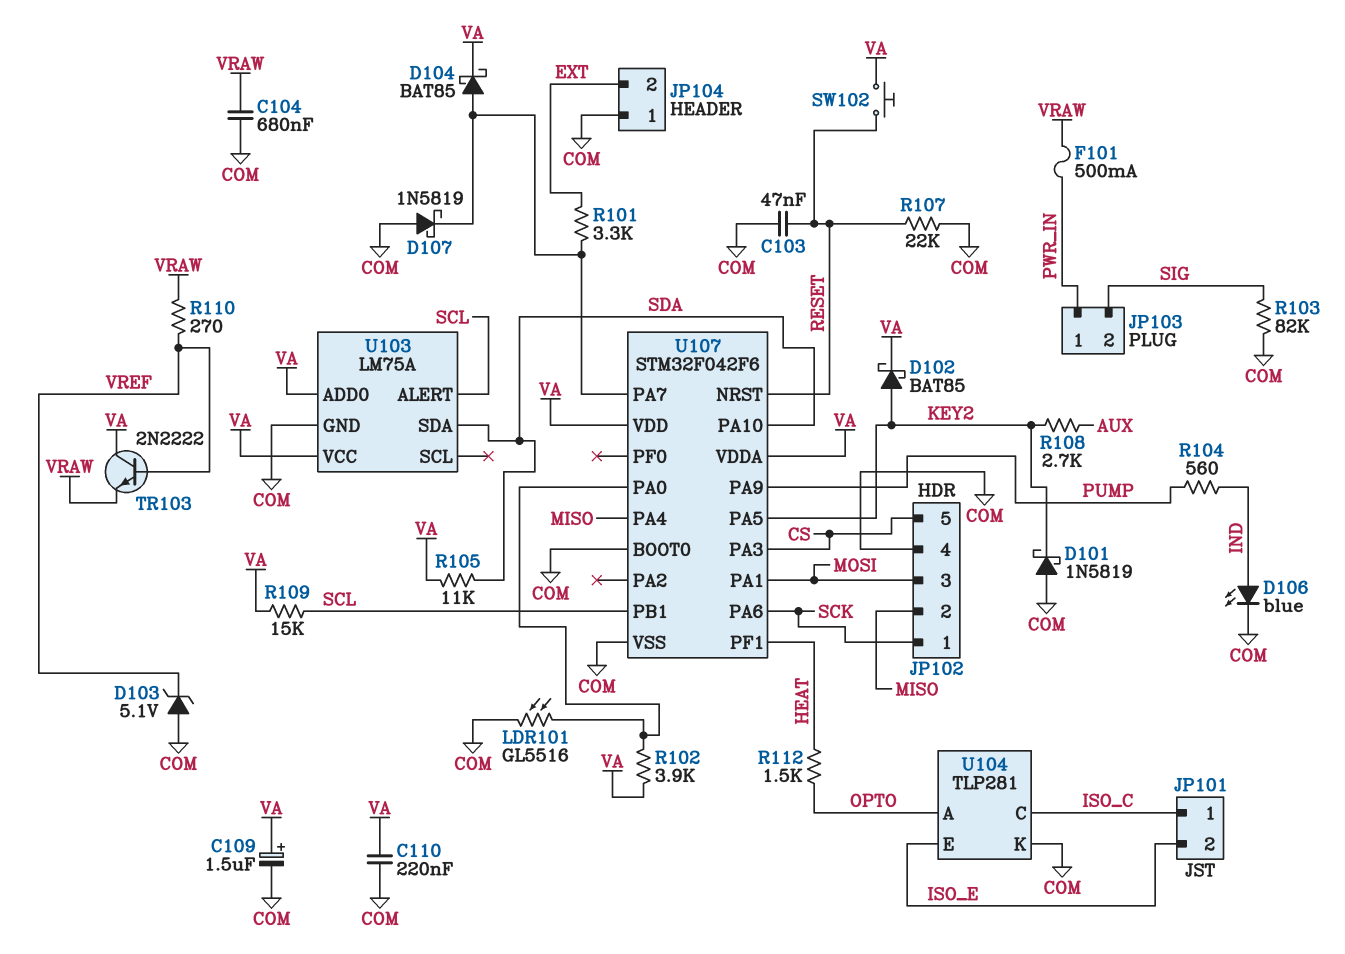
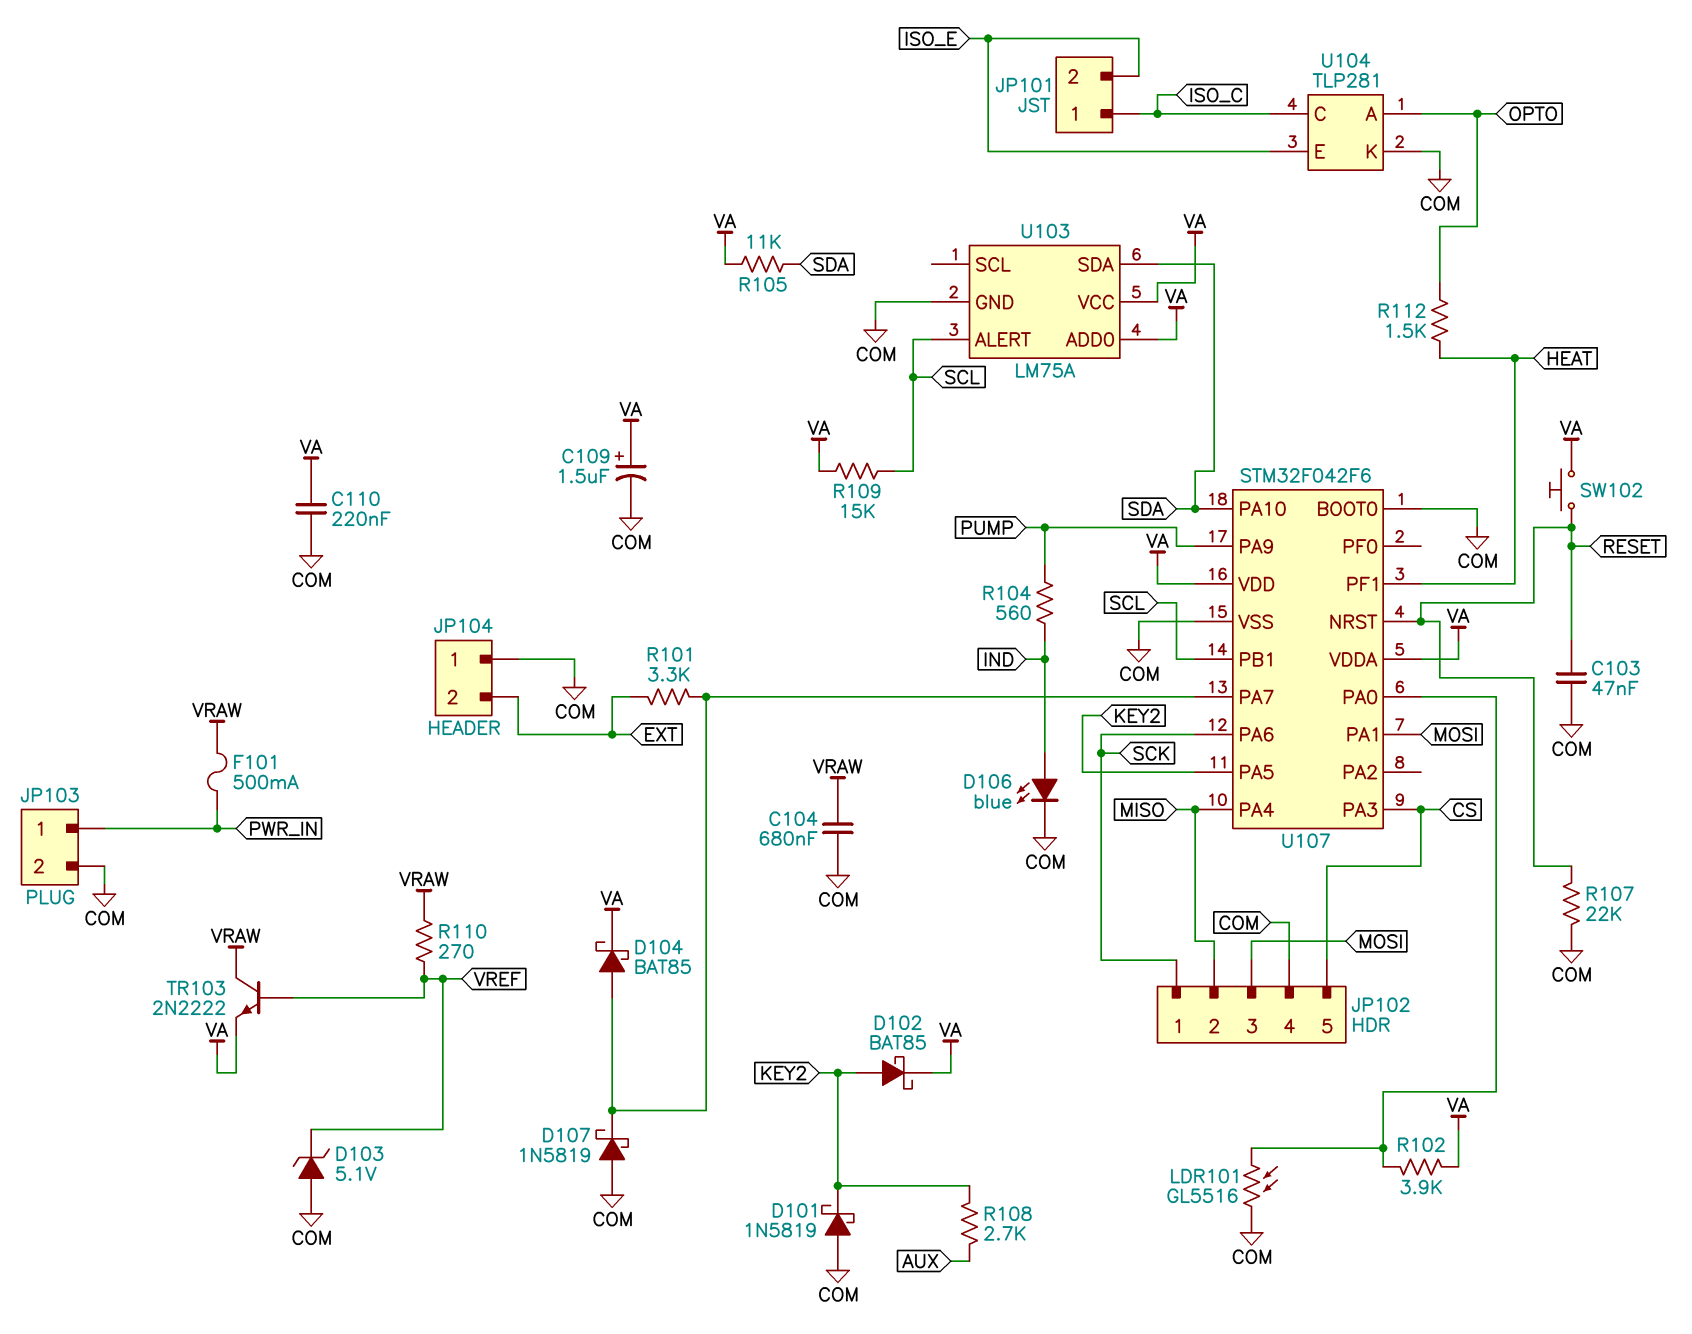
JP103 pin 2: SIG -> COM
R103: 82k (COM, SIG) -> none
TR103: NPN 2N2222 (B VREF, C VA, E VRAW) -> NPN 2N2222 (B VREF, C VRAW, E VA)

